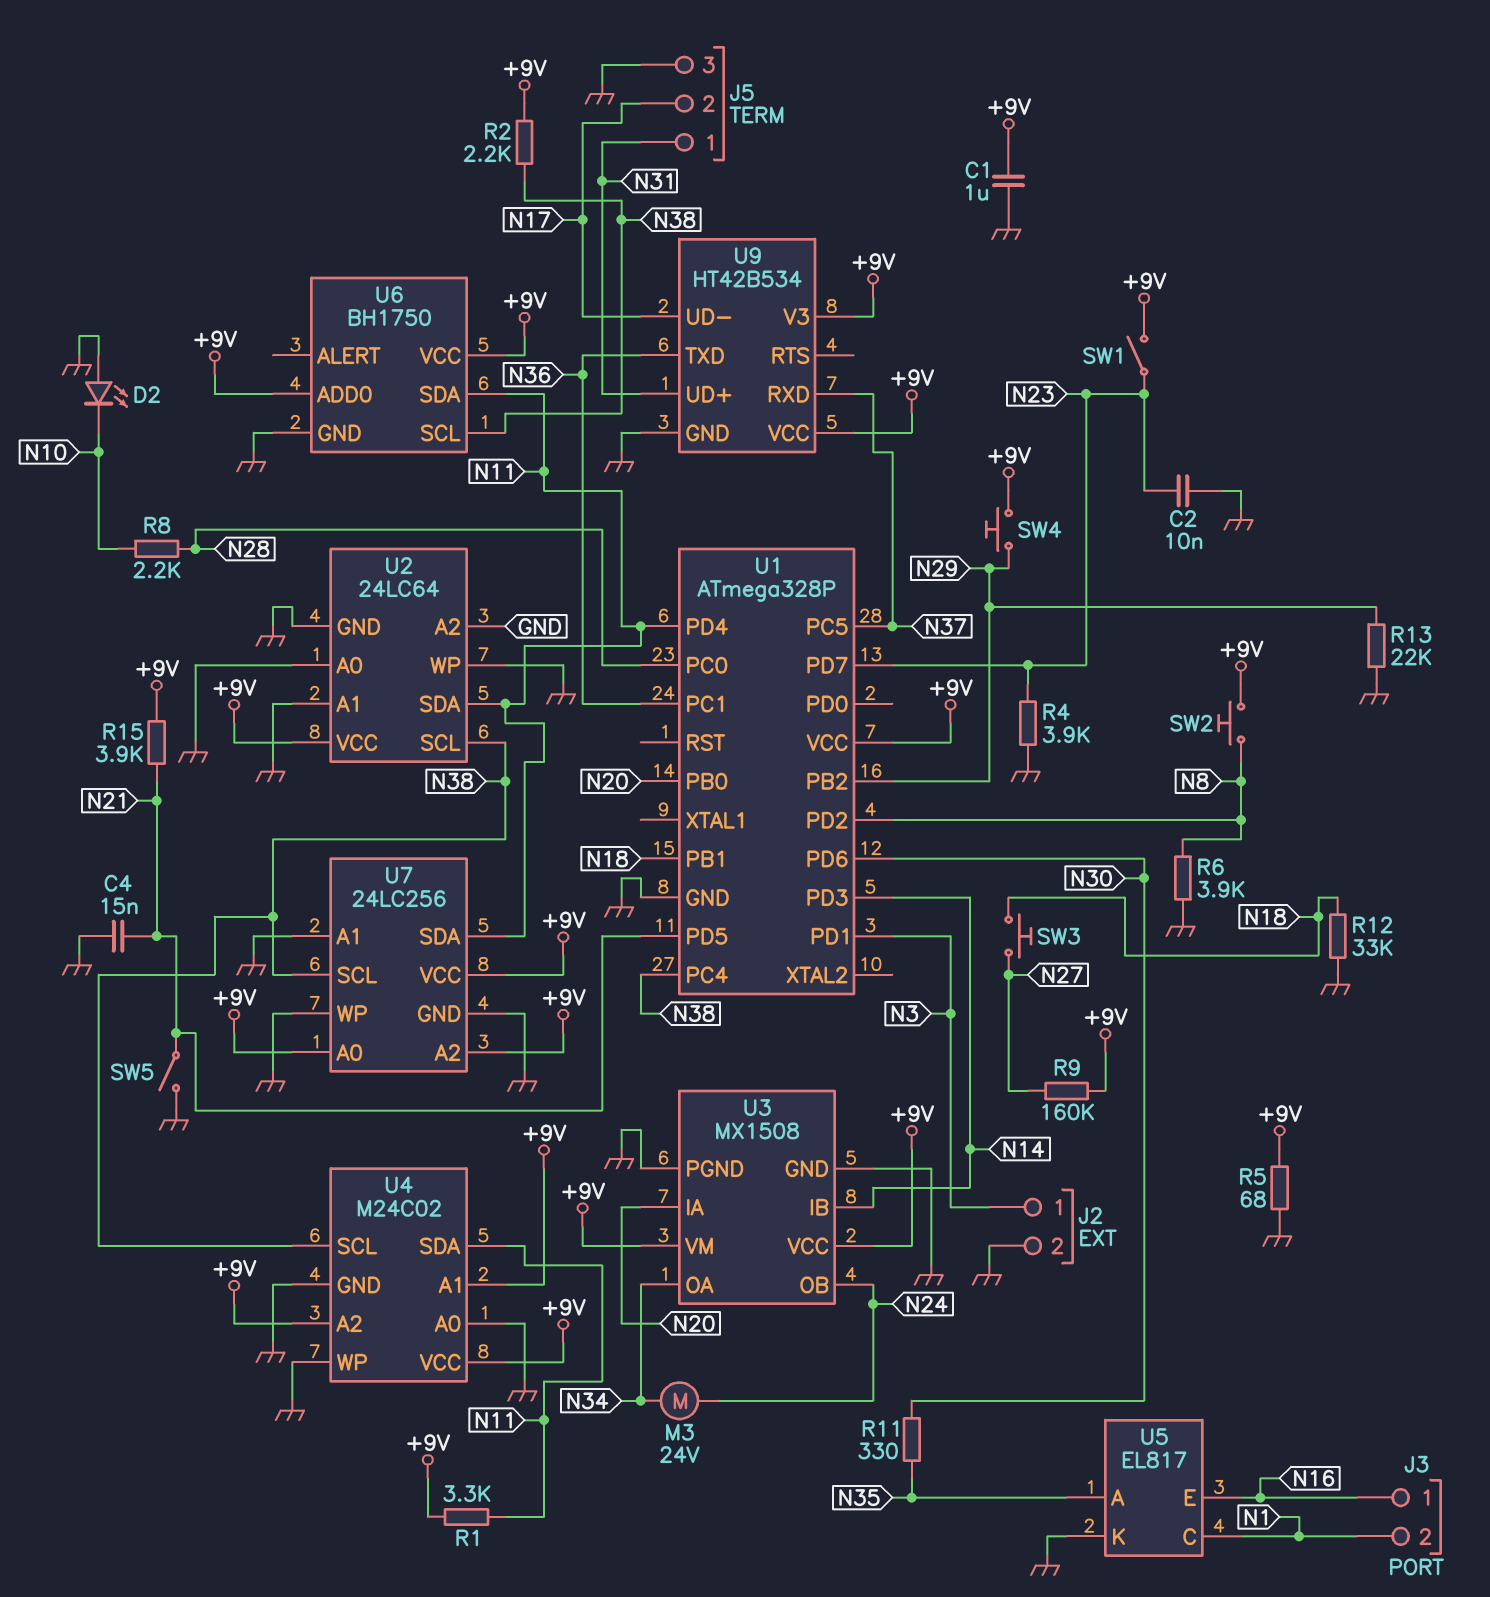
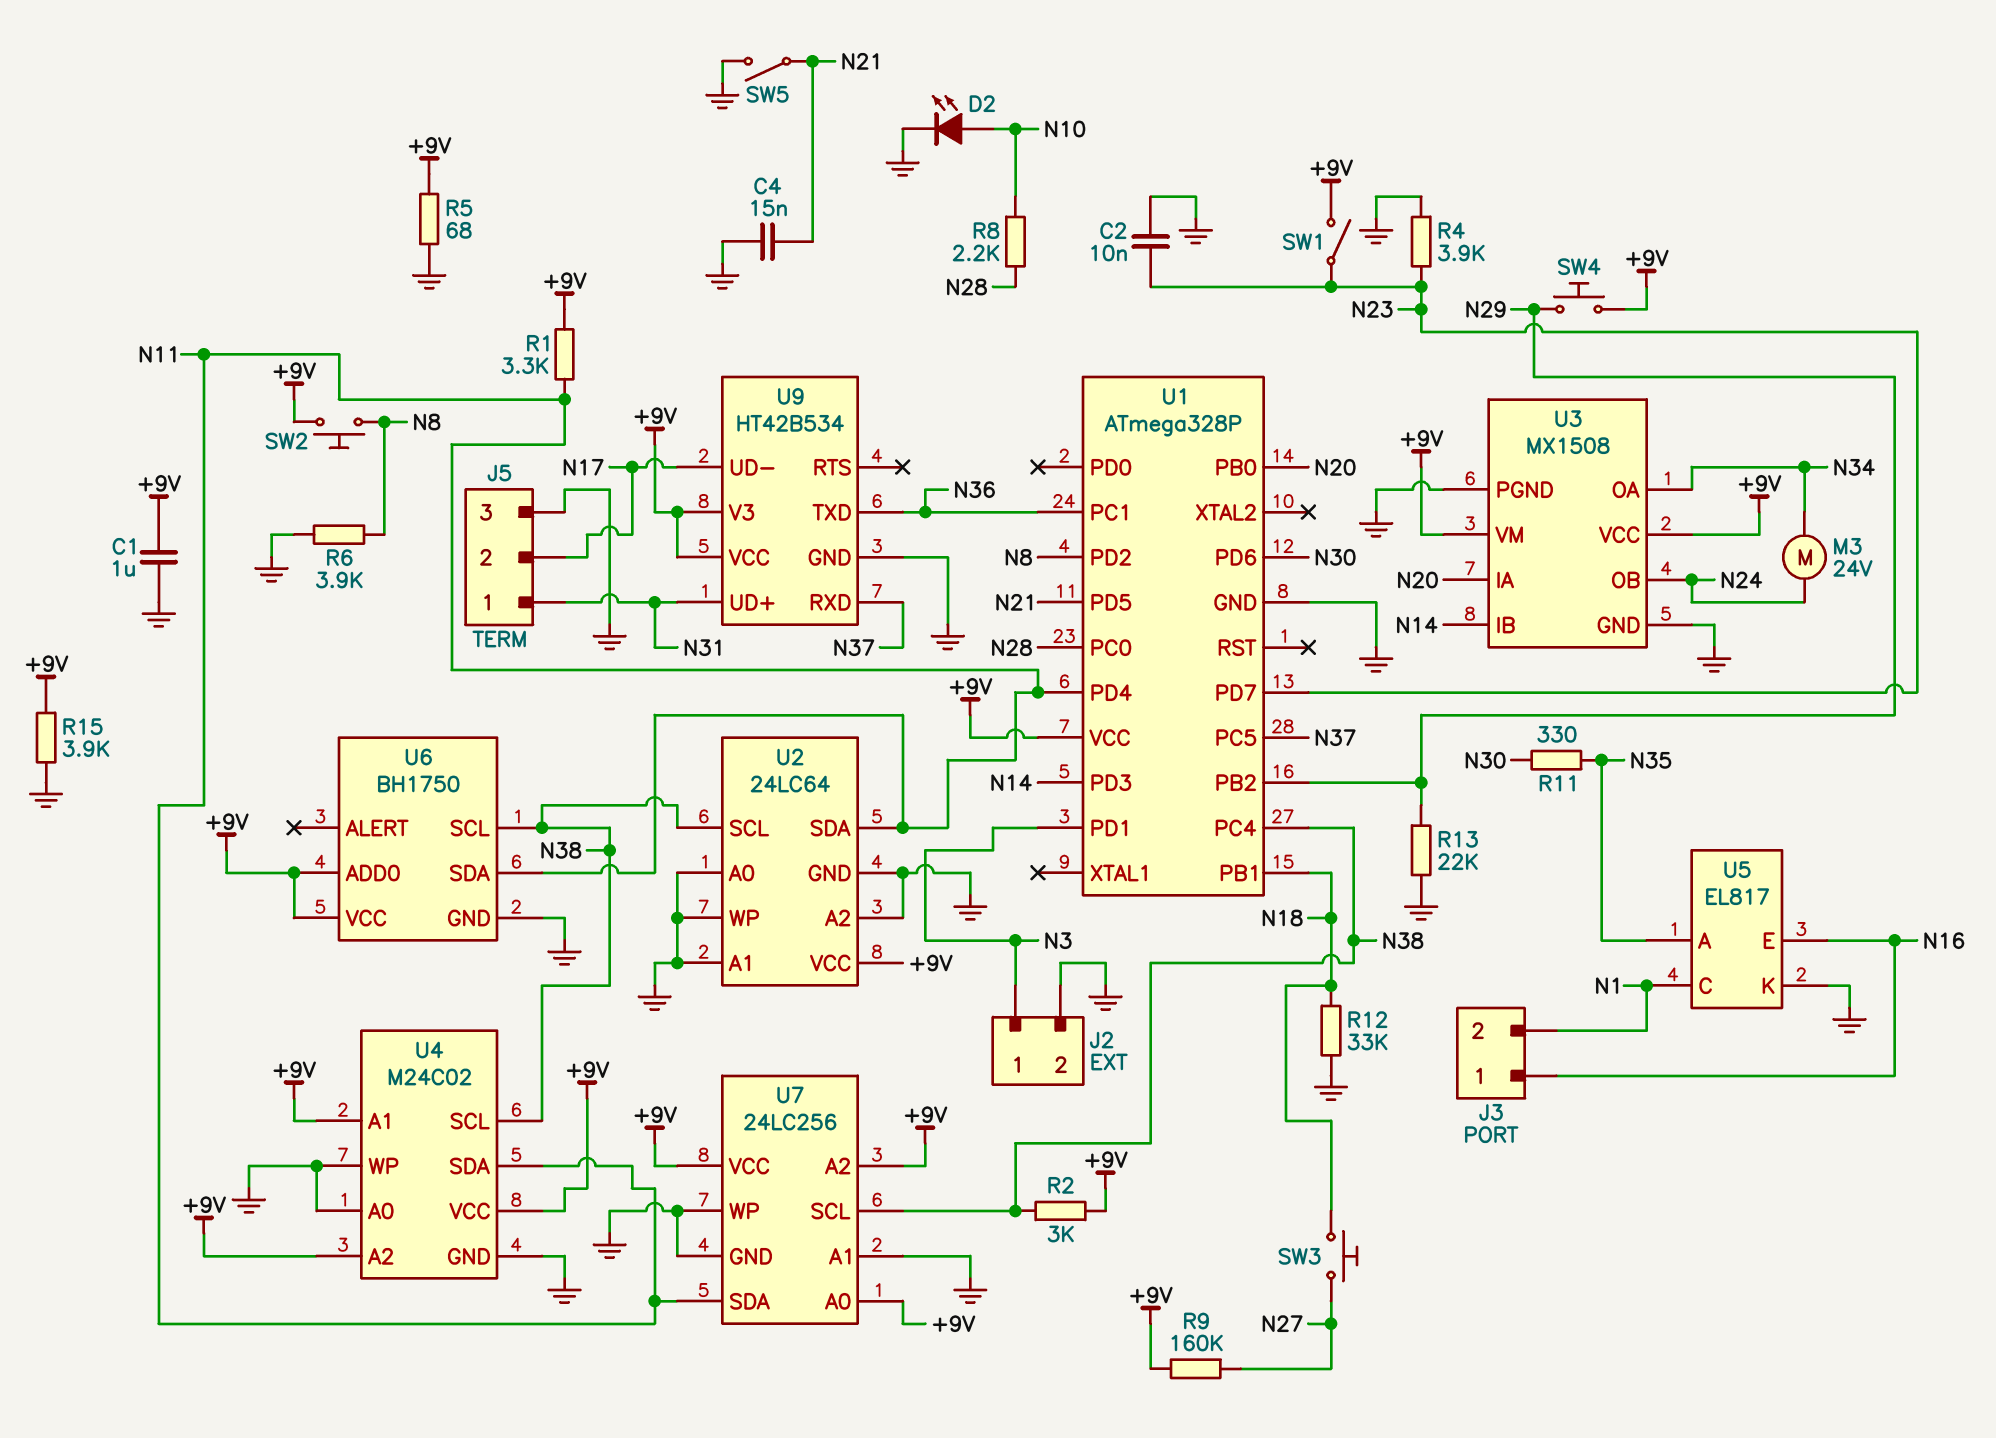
D2: LED (A GND, K N10) -> LED (A N10, K GND)
R2: 2.2k (+9V, N38) -> 3k (+9V, N38)
R15: 3.9k (+9V, N21) -> 3.9k (+9V, GND)

